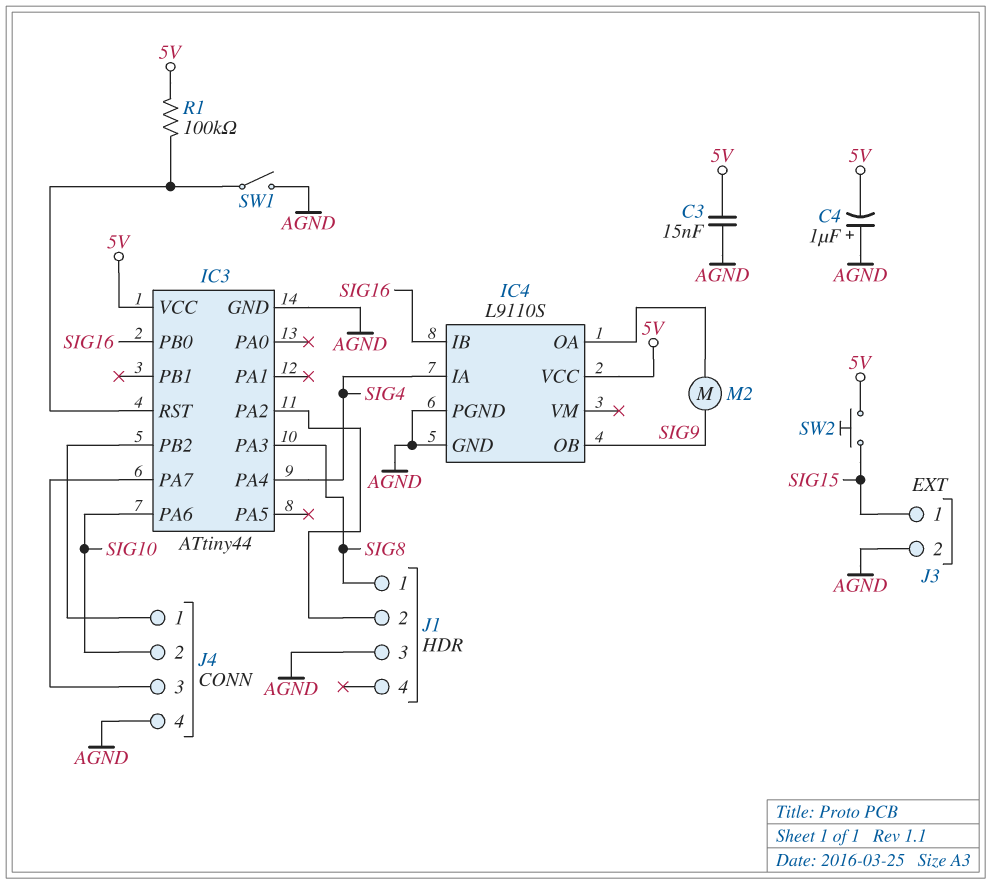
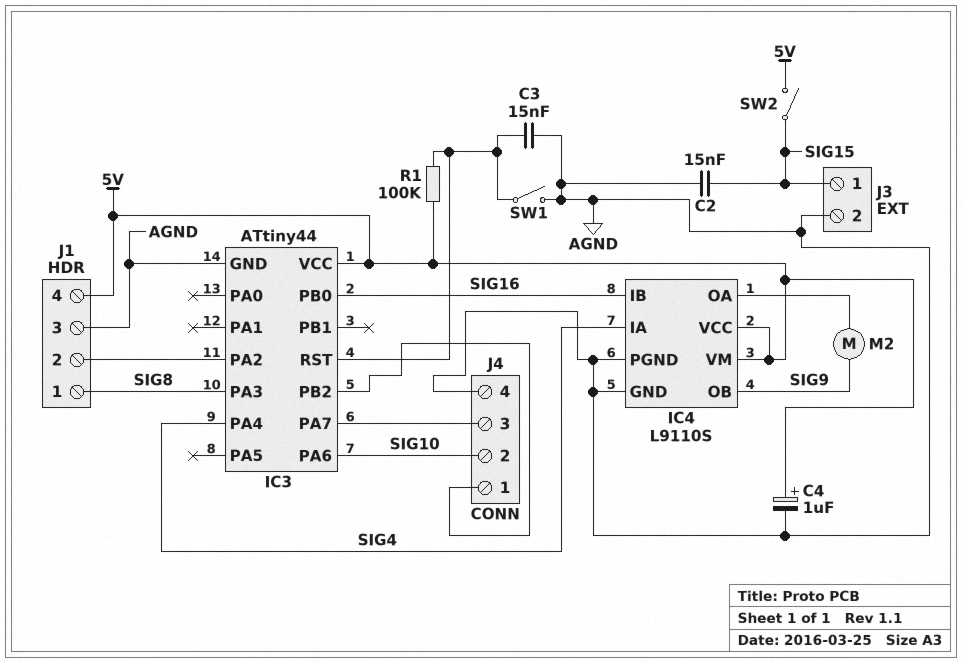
C2: none -> 15nF (AGND, SIG15)
C3: 15nF (5V, AGND) -> 15nF (AGND, IC3/RST)
C4: 1uF (plus AGND, minus 5V) -> 1uF (plus 5V, minus AGND)
IC4 pin VM: none -> 5V
J1 pin 4: none -> 5V
SW2: button (5V, SIG15) -> switch (5V, SIG15)

